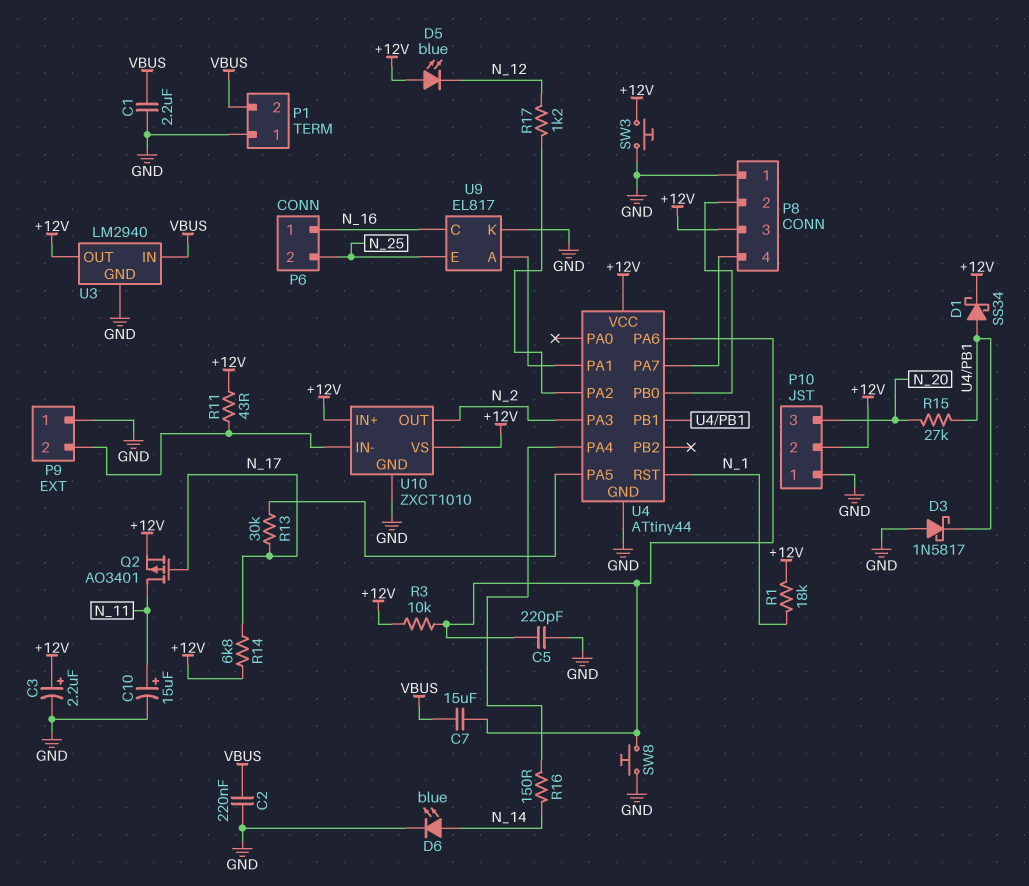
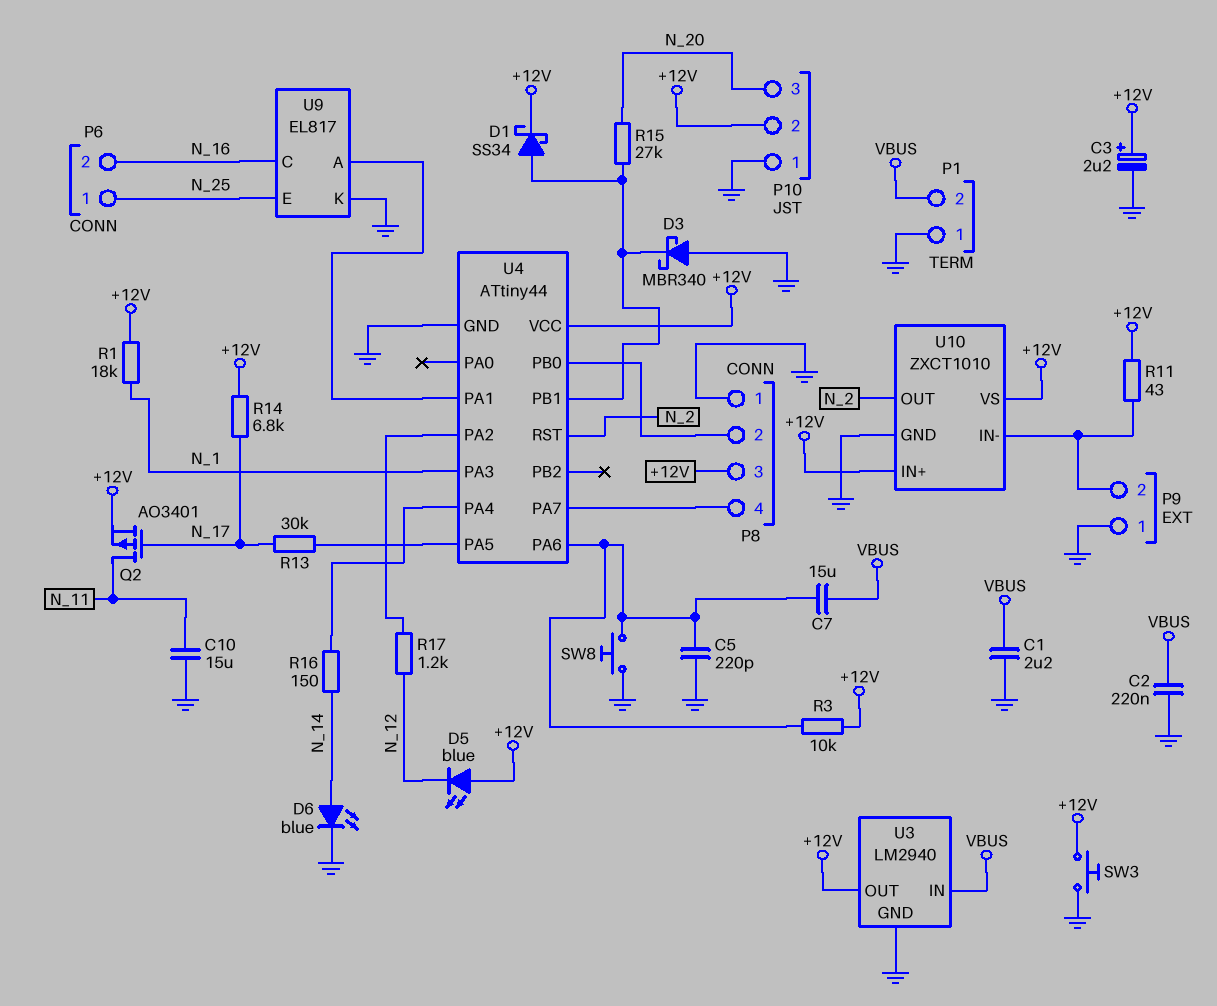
C10: 15uF (plus N_11, minus GND) -> 15uF (GND, N_11)
D3: schottky 1N5817 (A GND, K U4/PB1) -> schottky MBR340 (A GND, K U4/PB1)
P6 pin 1: N_16 -> N_25
P6 pin 2: N_25 -> N_16
U4 pin PA3: N_2 -> N_1
U4 pin RST: N_1 -> N_2

